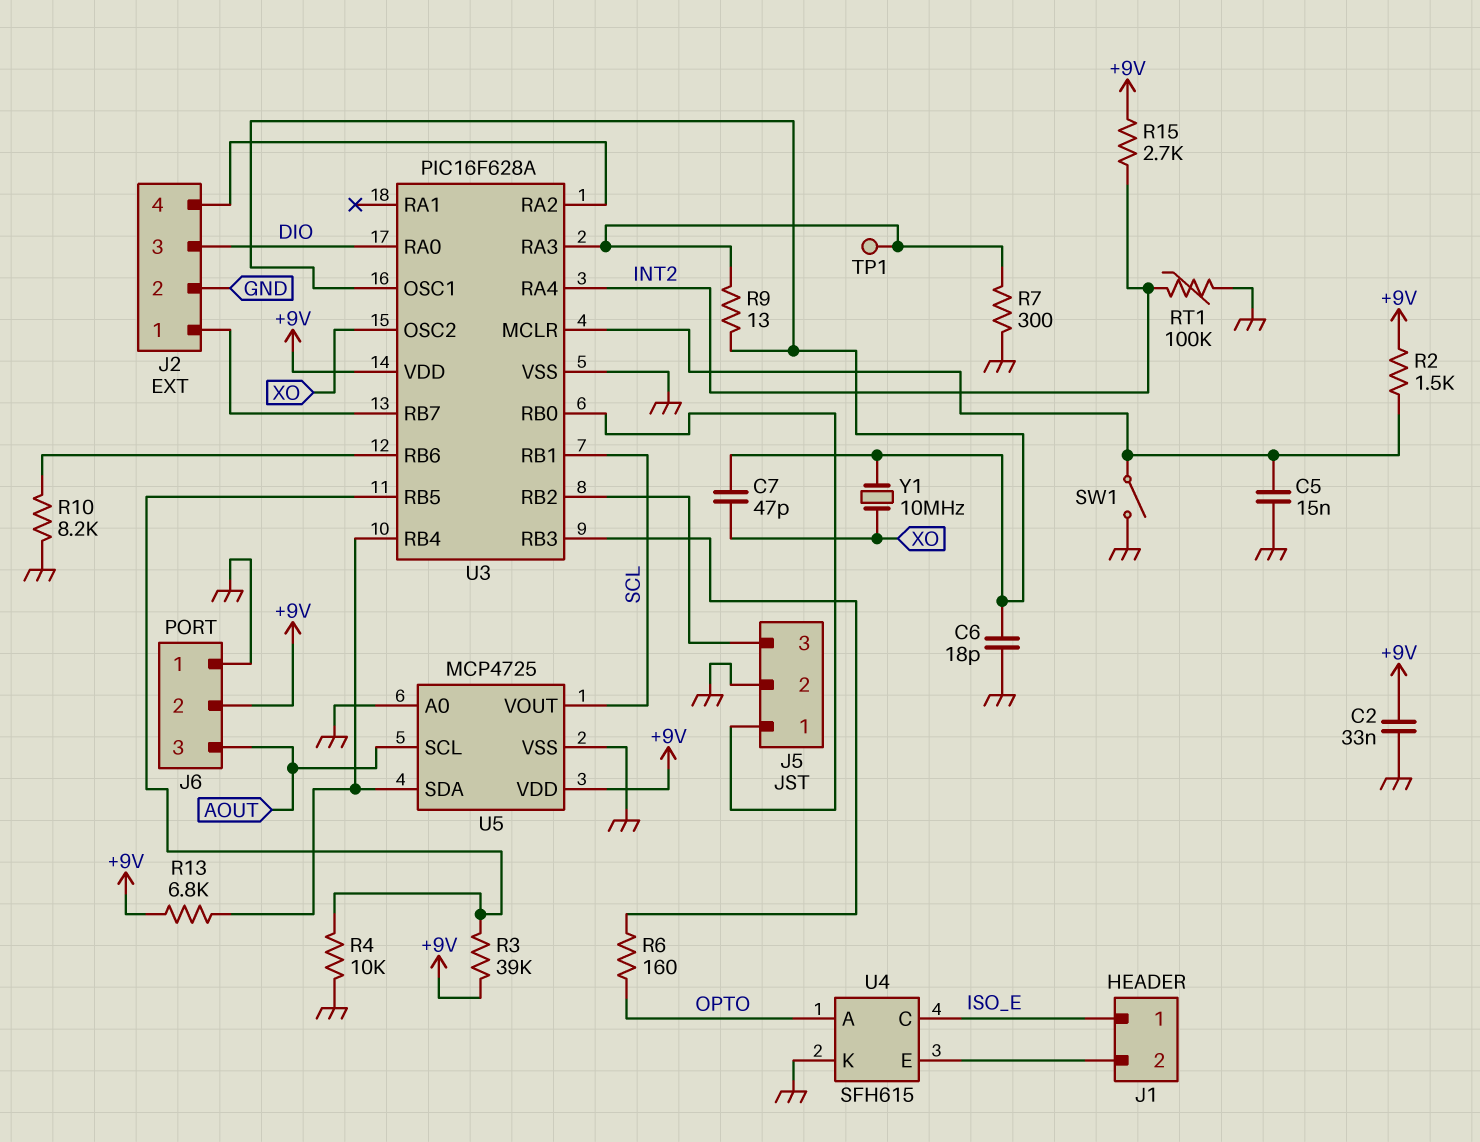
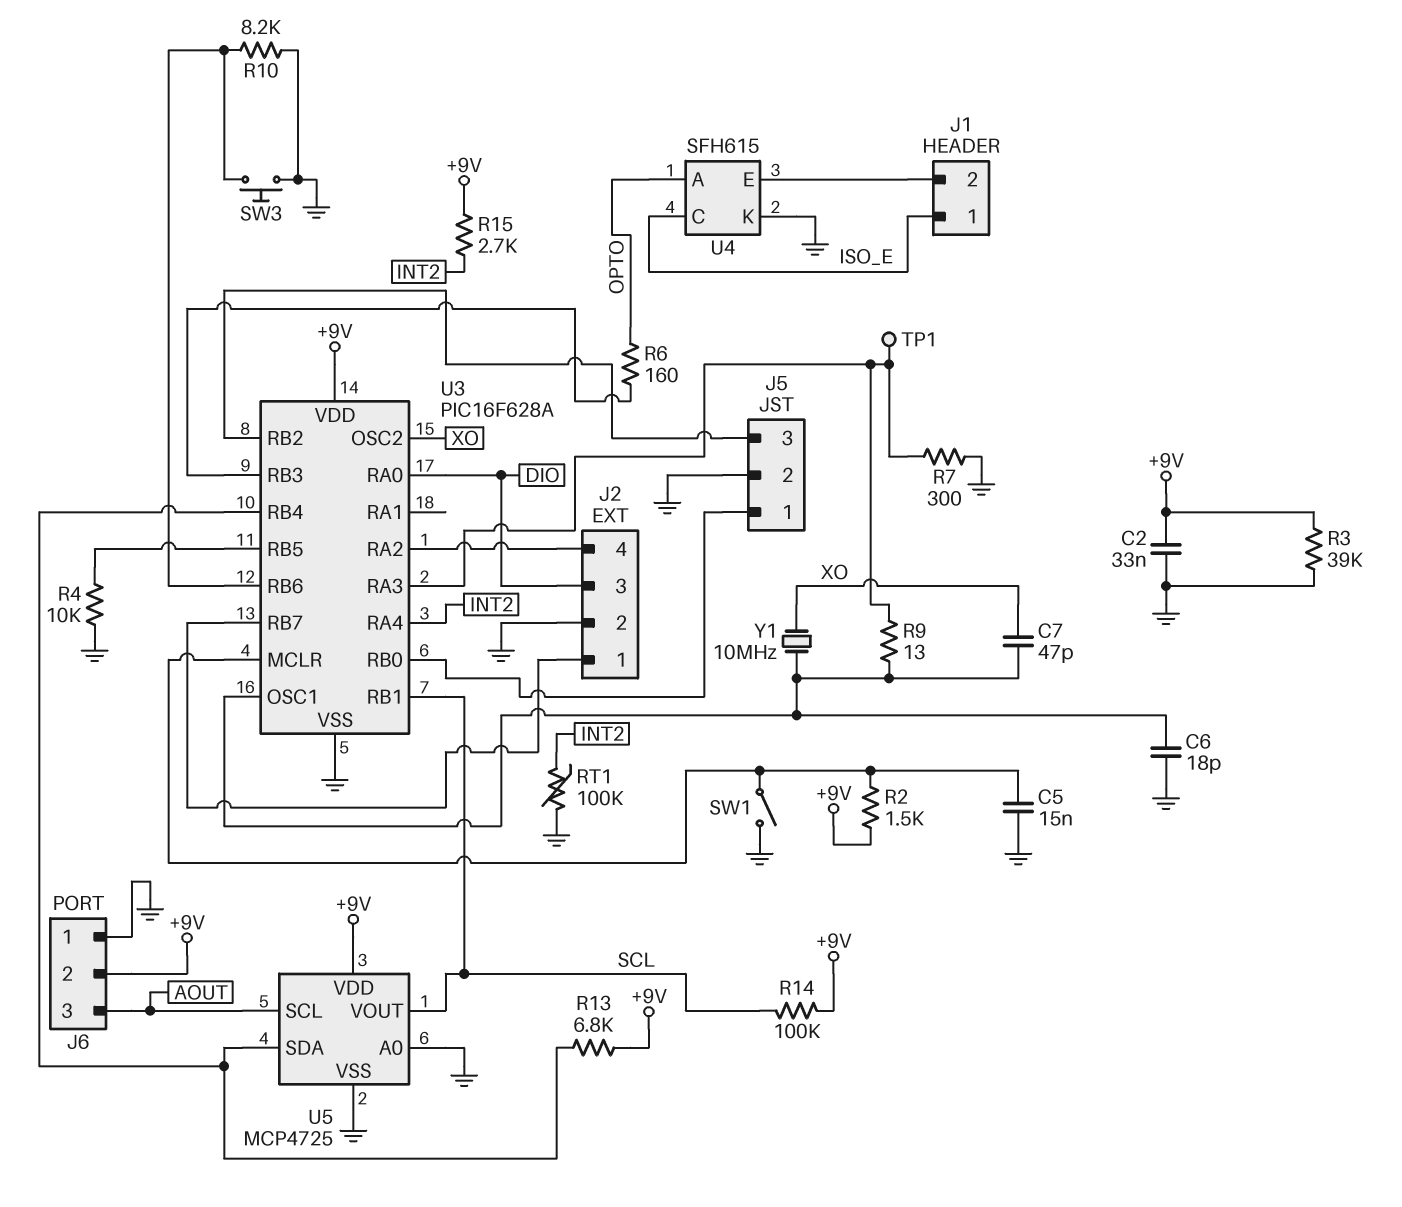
R3: 39k (+9V, U3/RB5) -> 39k (+9V, GND)
R14: none -> 100k (+9V, SCL)
SW3: none -> button (GND, U3/RB6)

